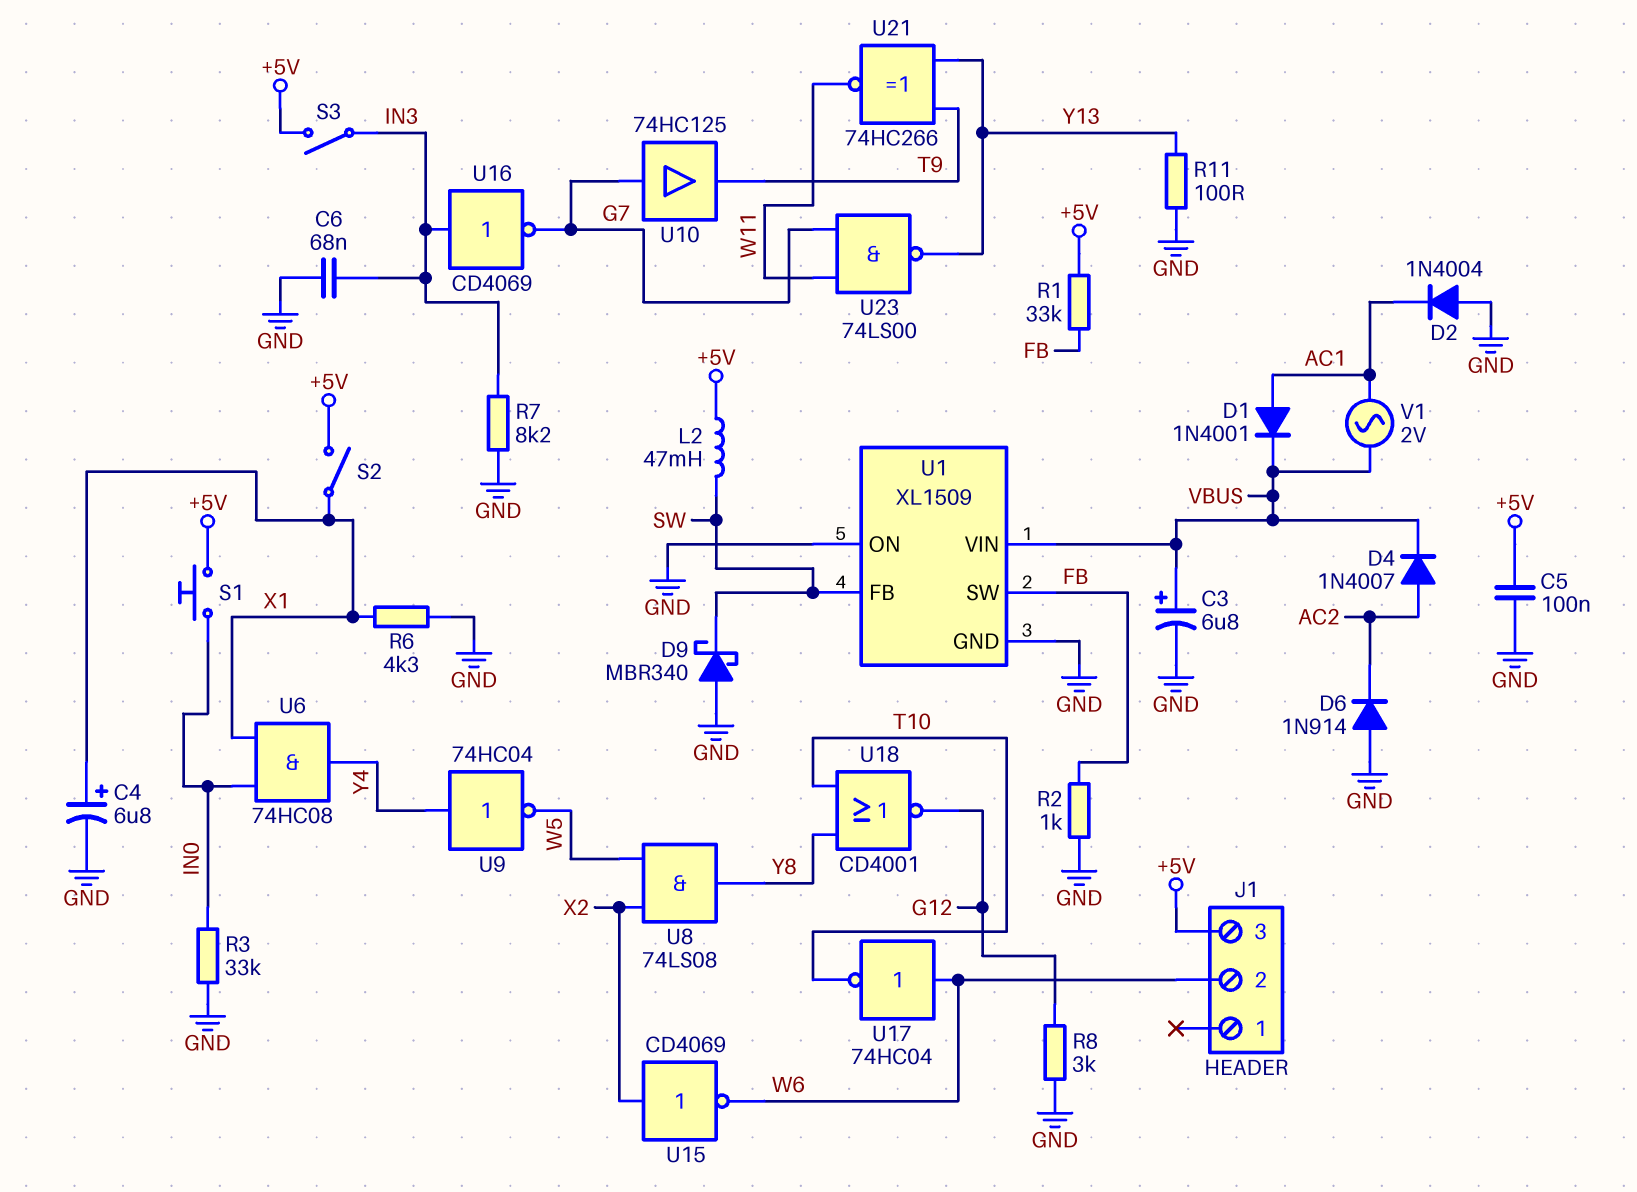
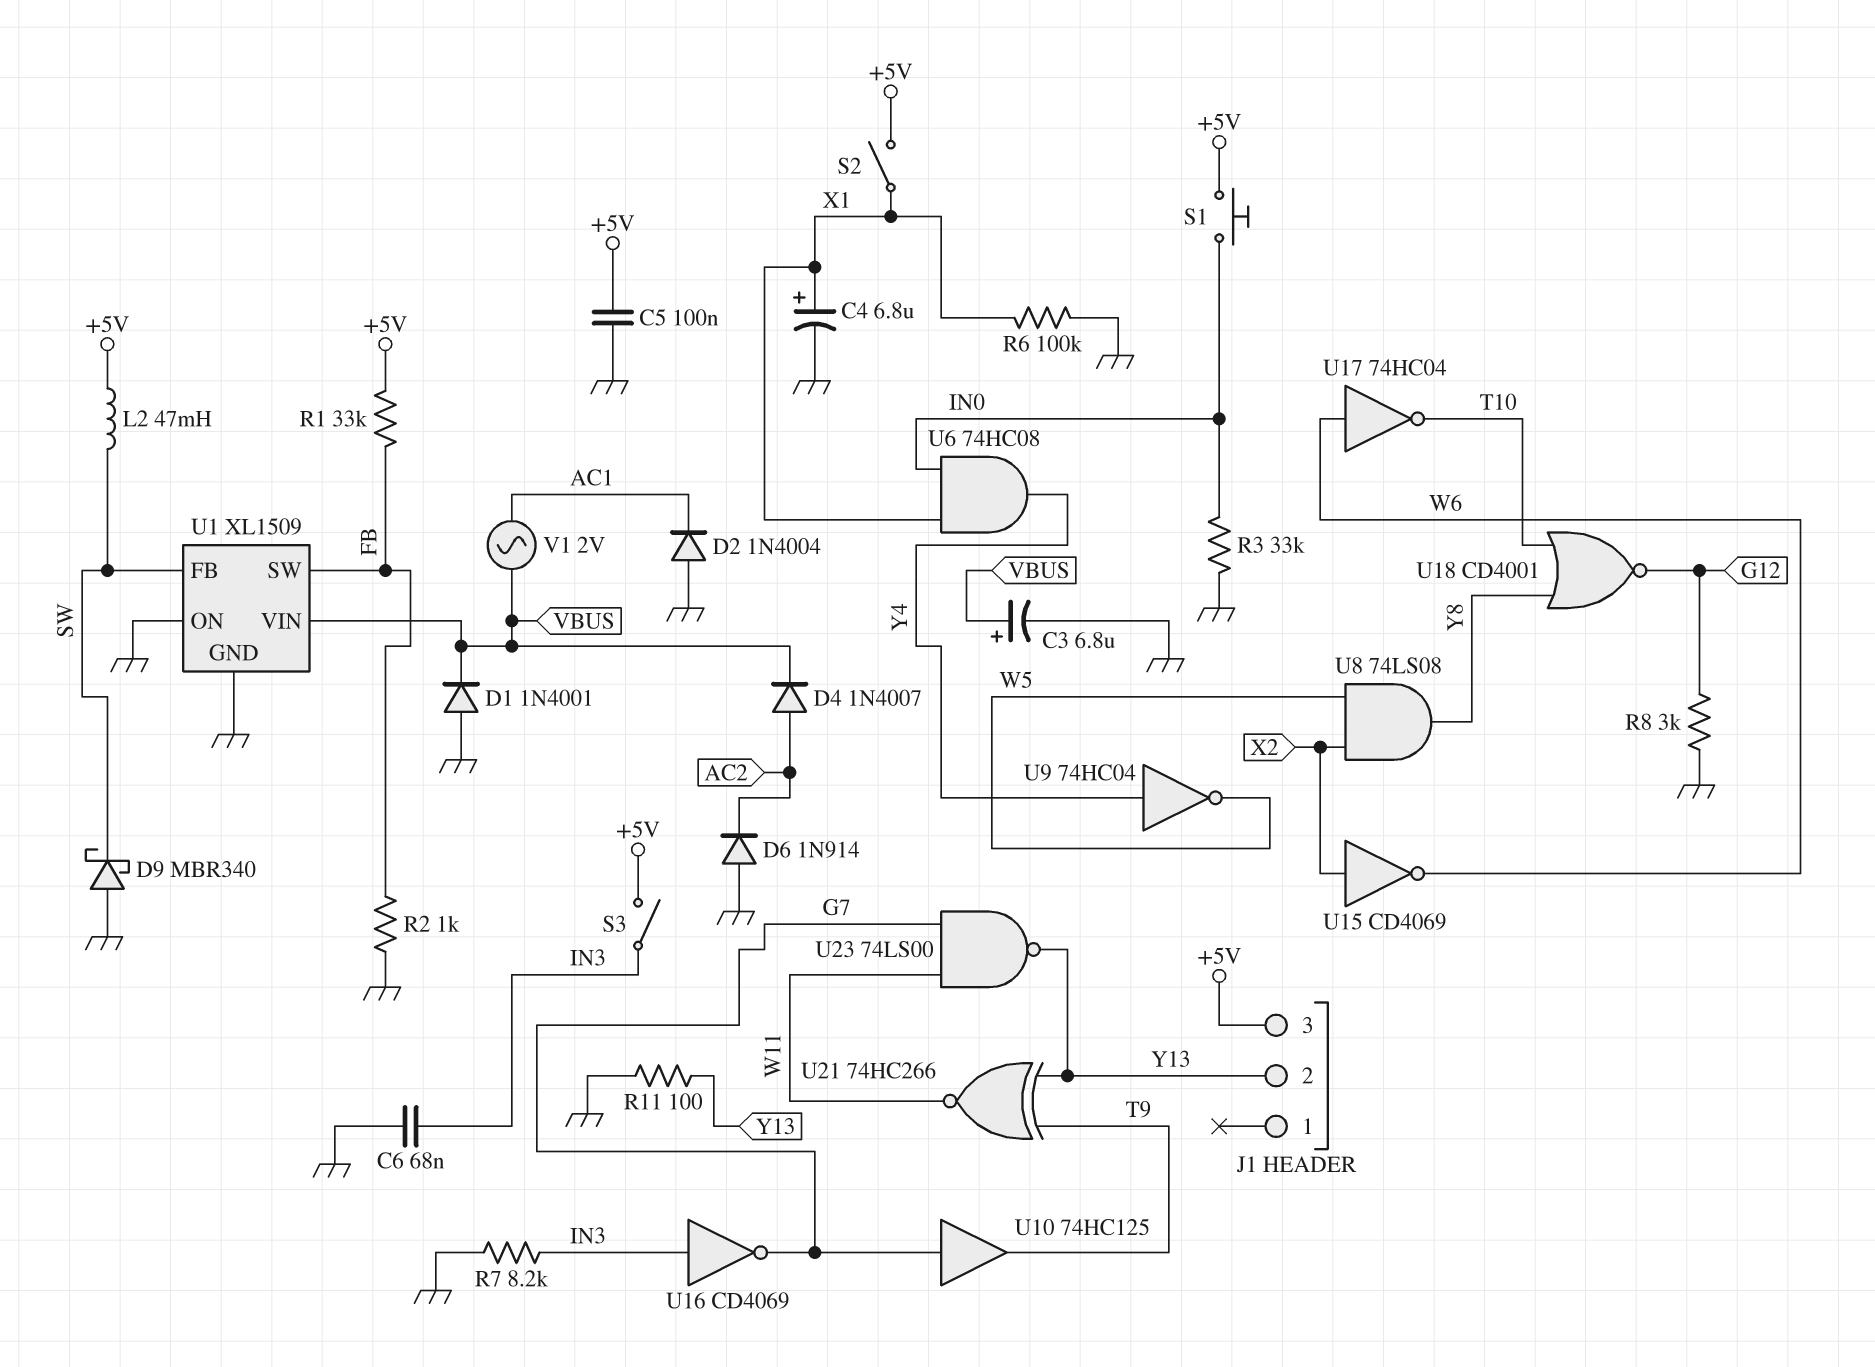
D1: diode 1N4001 (A AC1, K VBUS) -> diode 1N4001 (A GND, K VBUS)
J1 pin 2: W6 -> Y13
R6: 4.3k (GND, X1) -> 100k (GND, X1)

